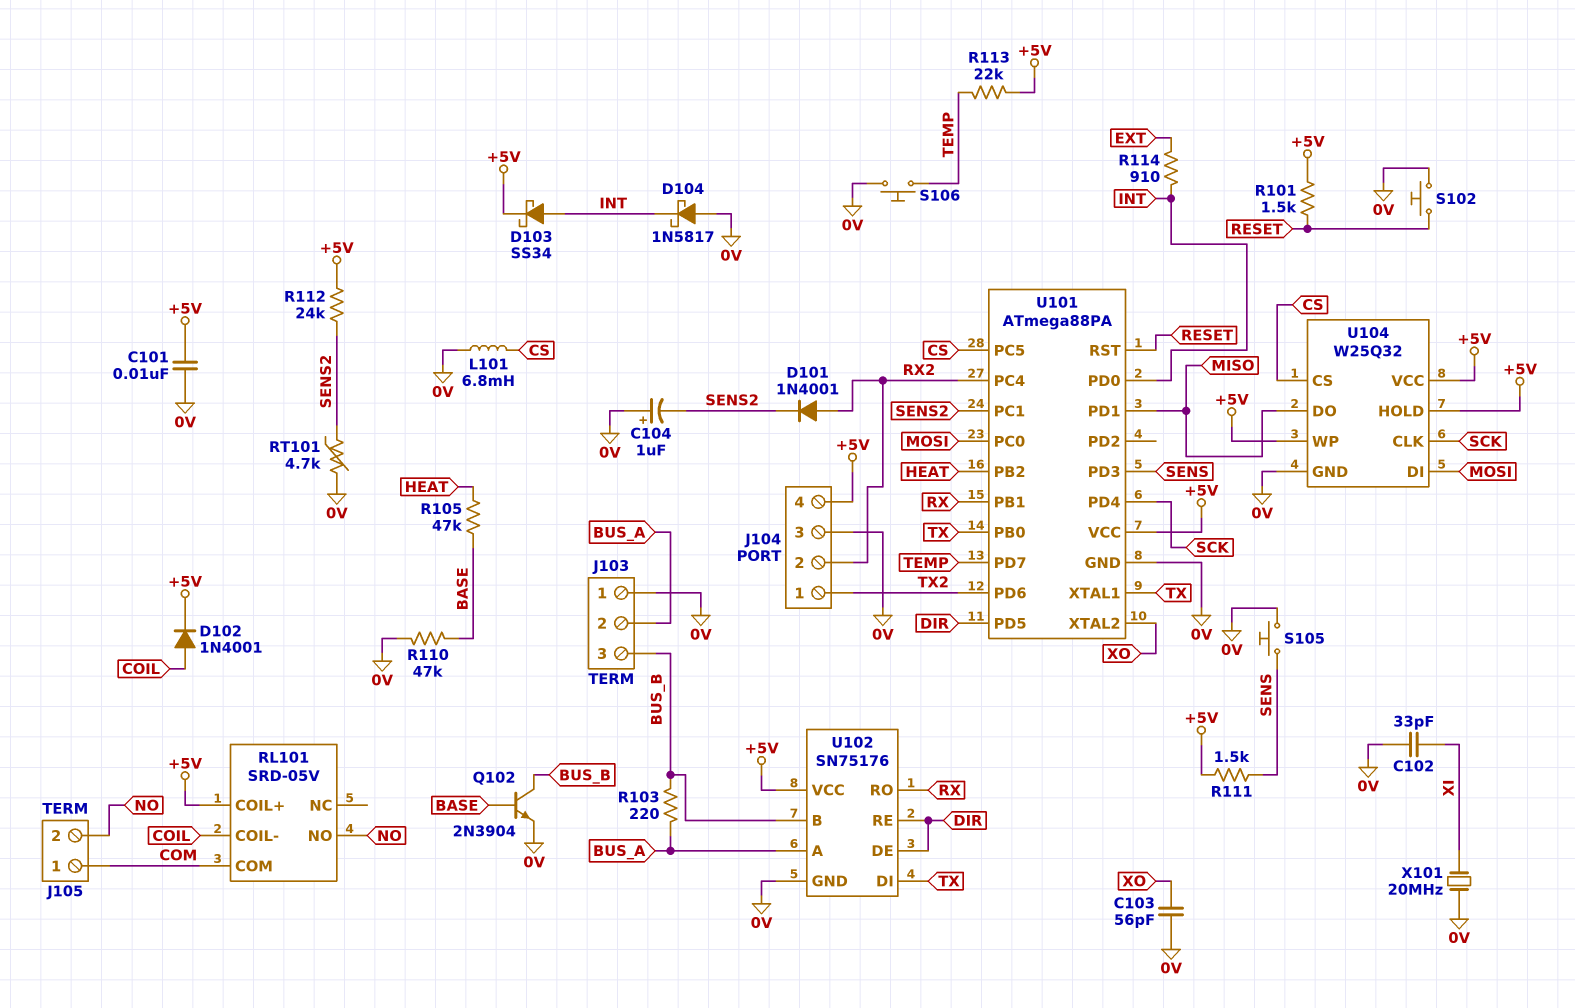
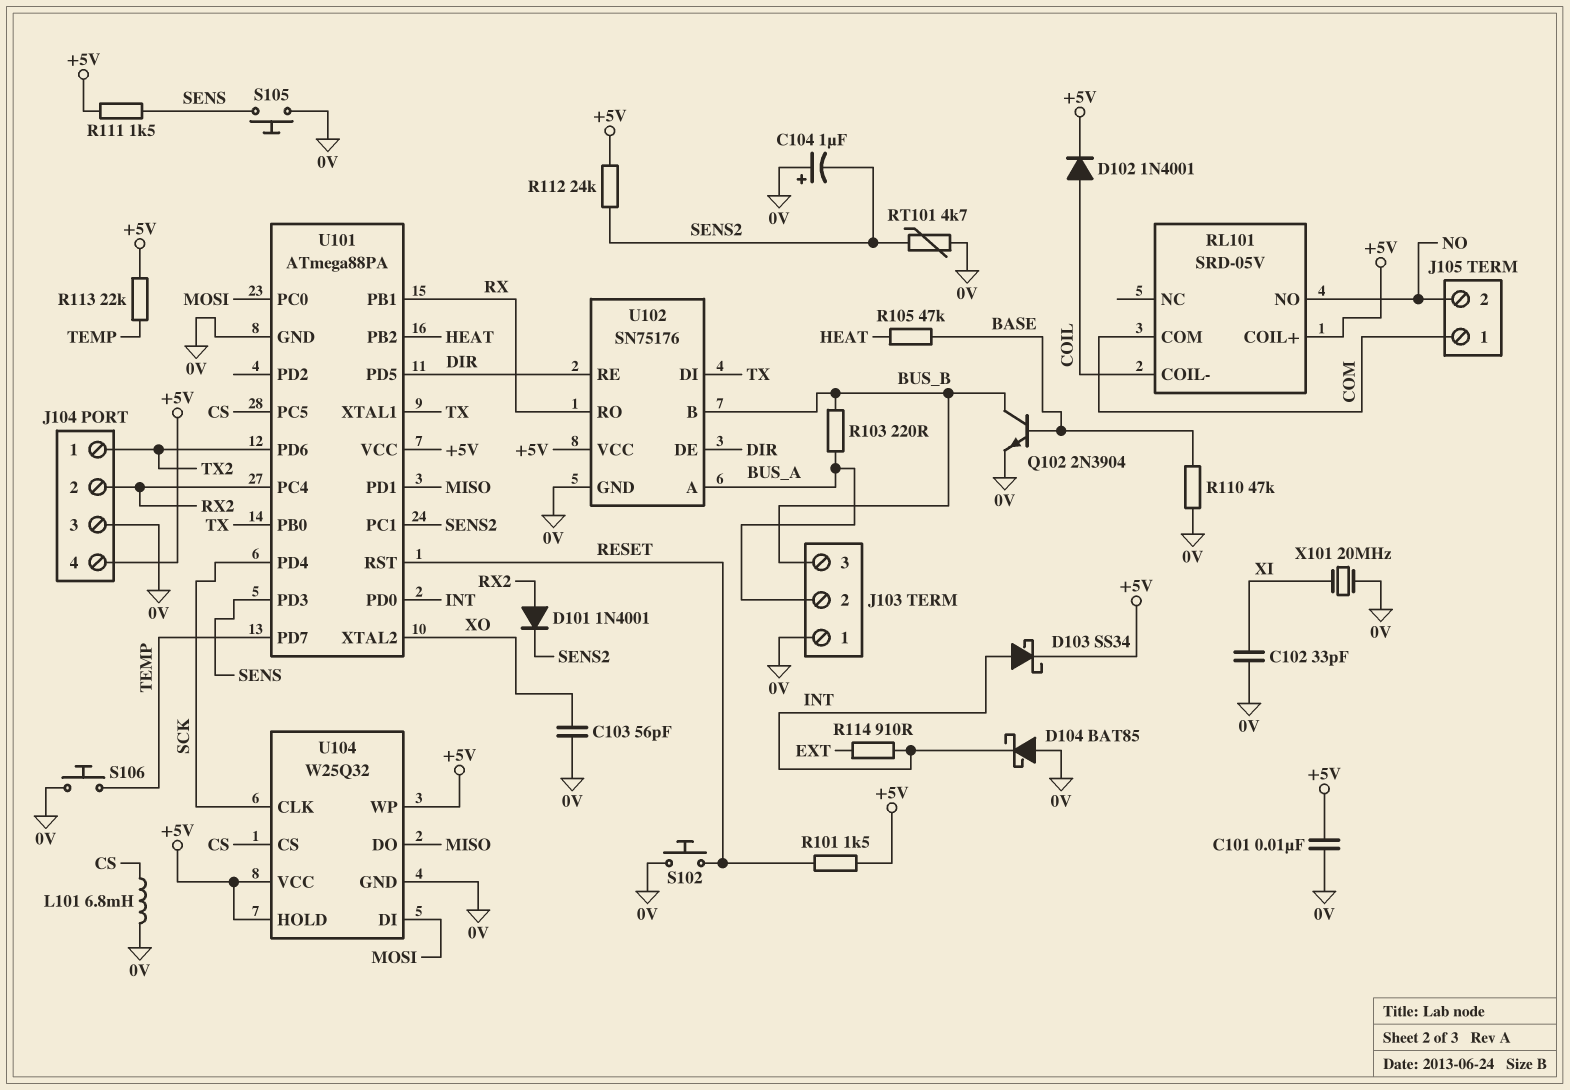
D104: schottky 1N5817 (A 0V, K INT) -> schottky BAT85 (A 0V, K INT)

